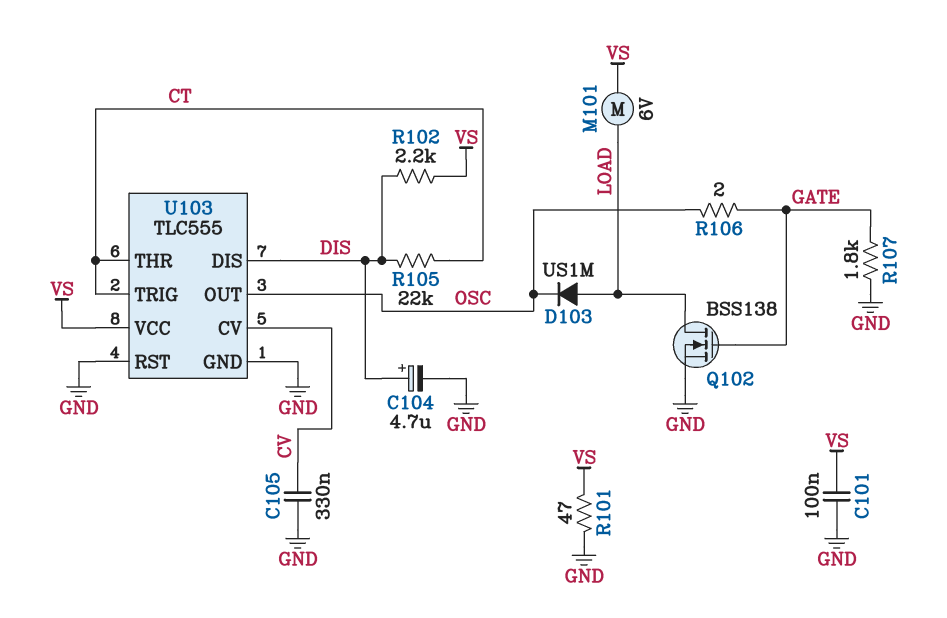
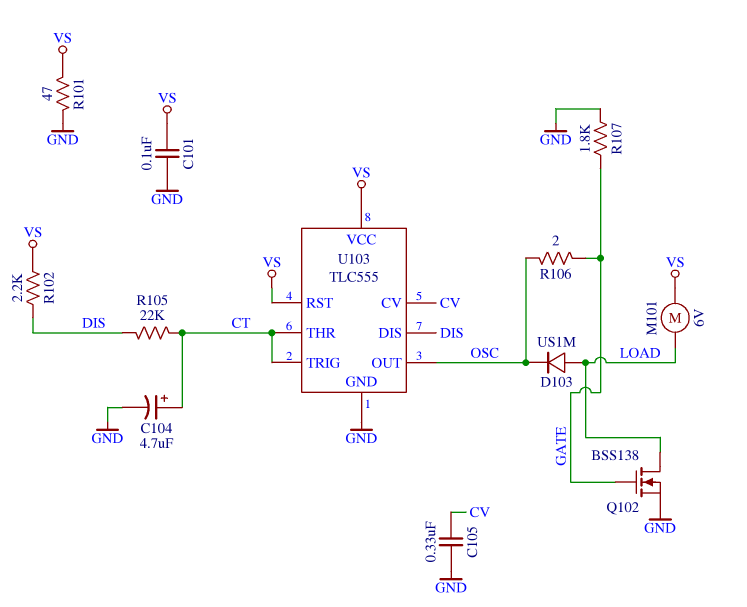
C104: 4.7uF (plus DIS, minus GND) -> 4.7uF (plus CT, minus GND)
U103 pin RST: GND -> VS

